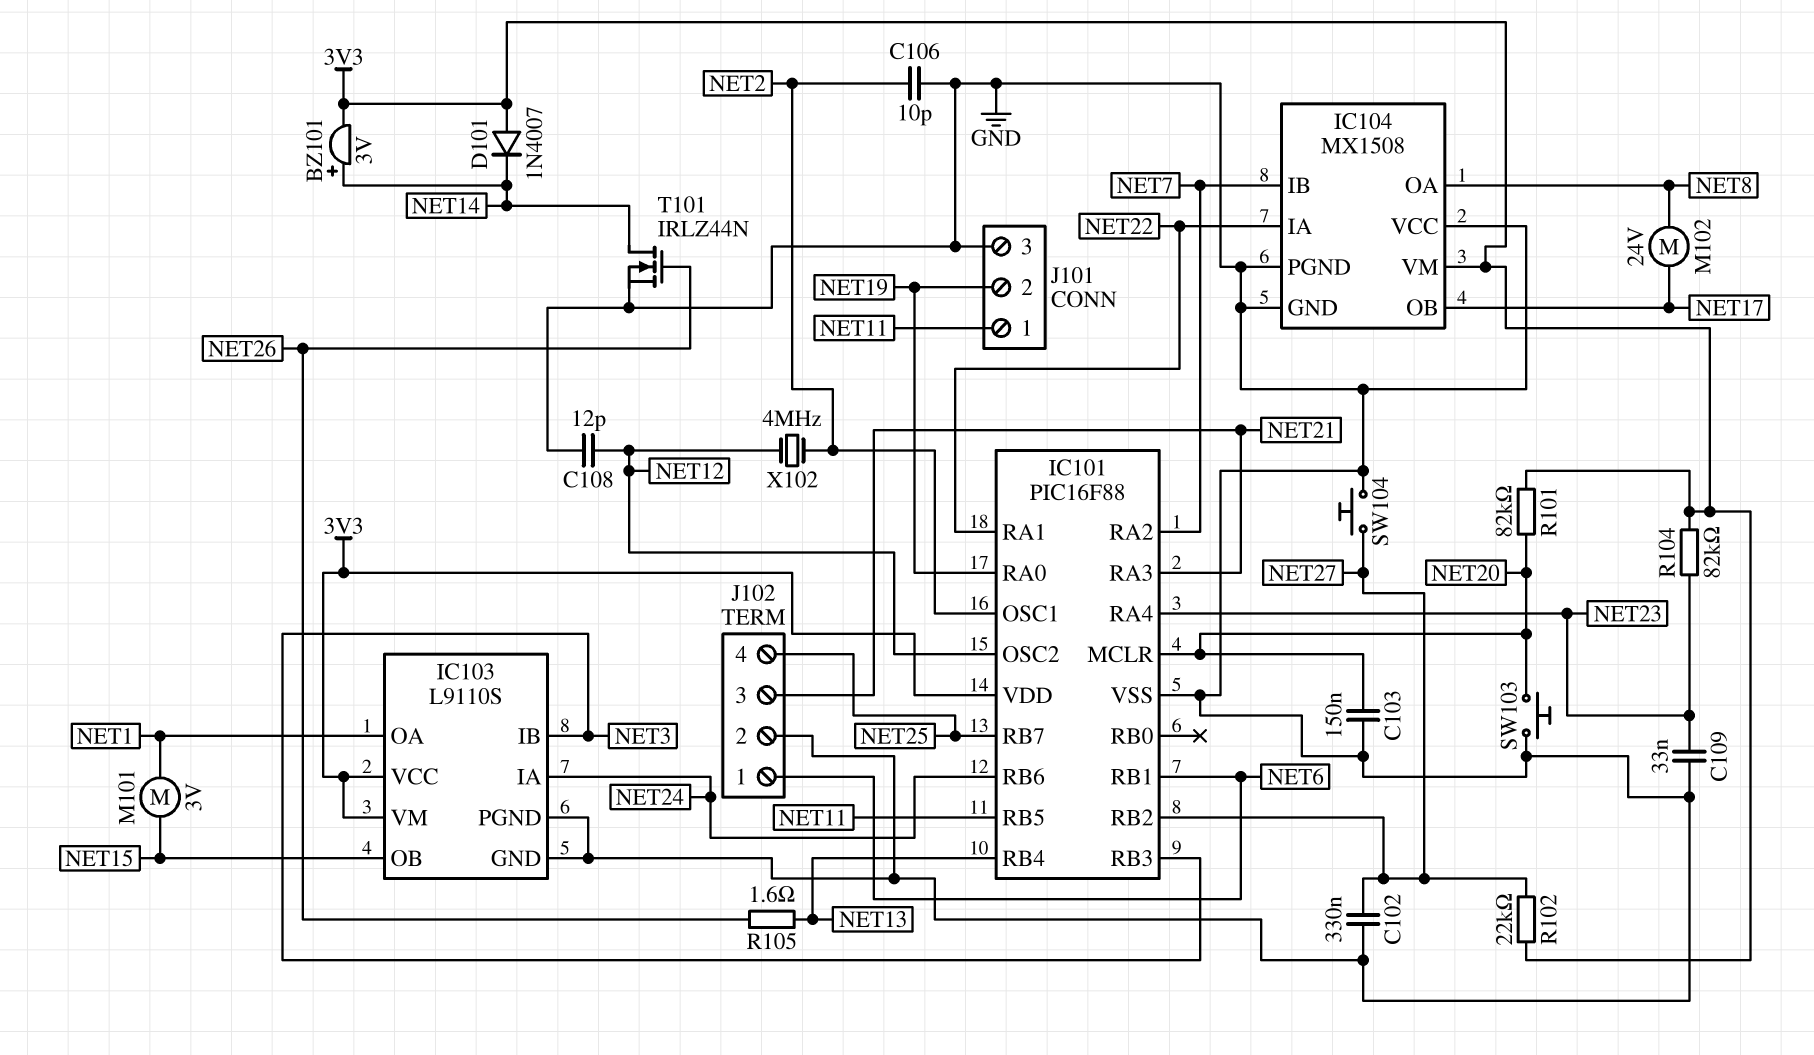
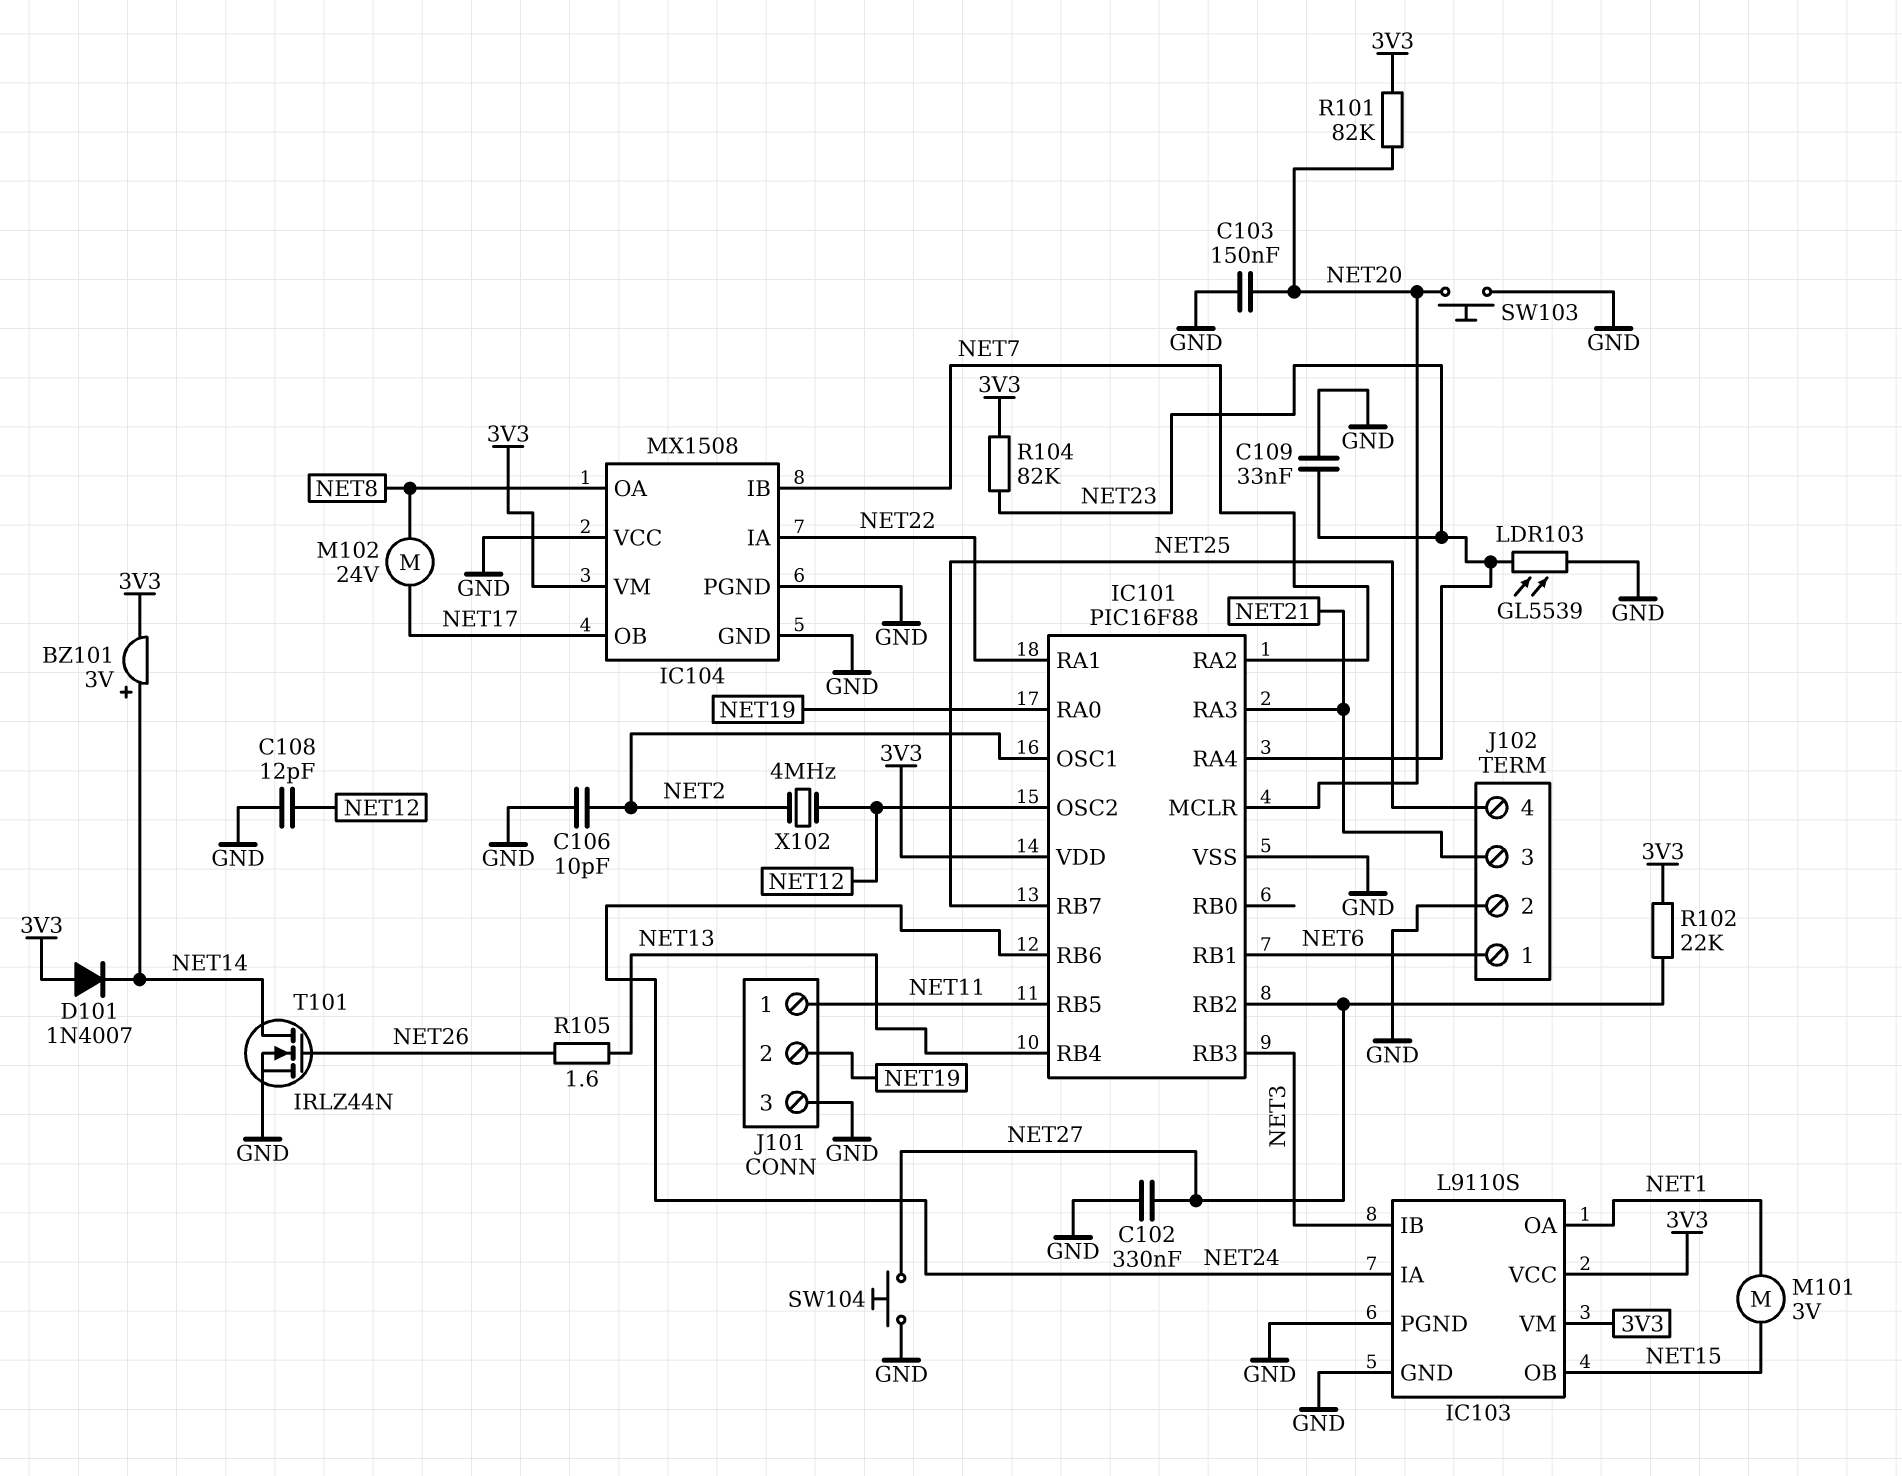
LDR103: none -> GL5539 (GND, NET23)

